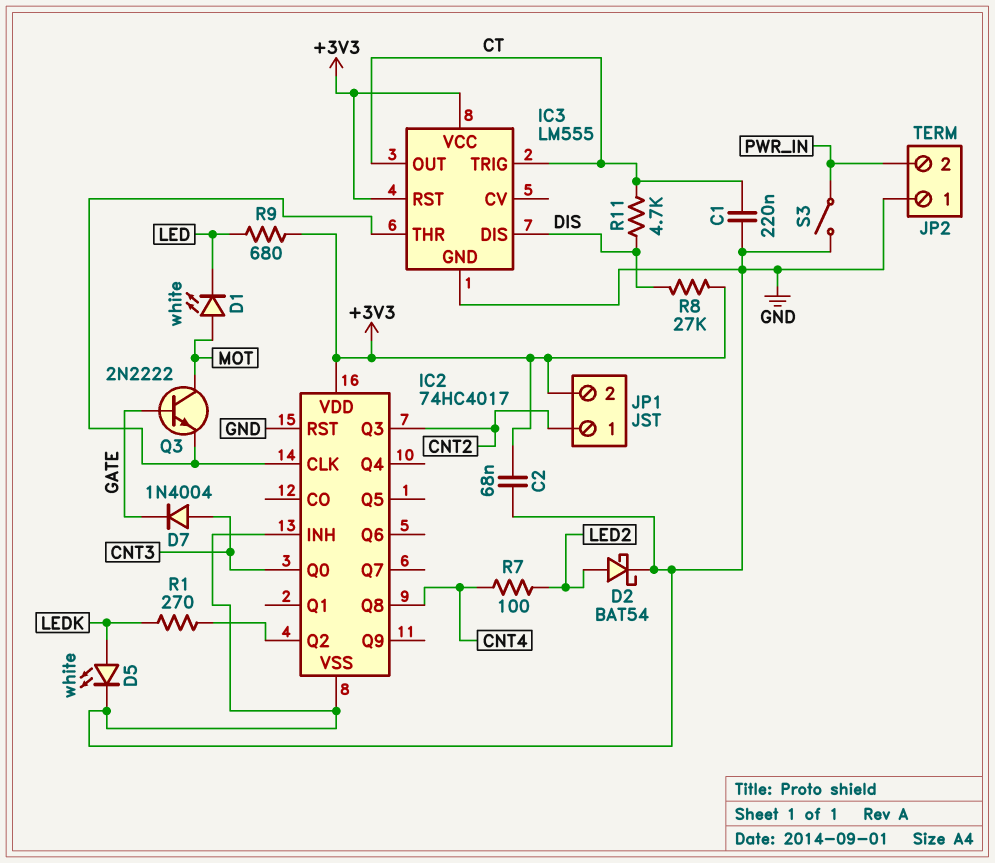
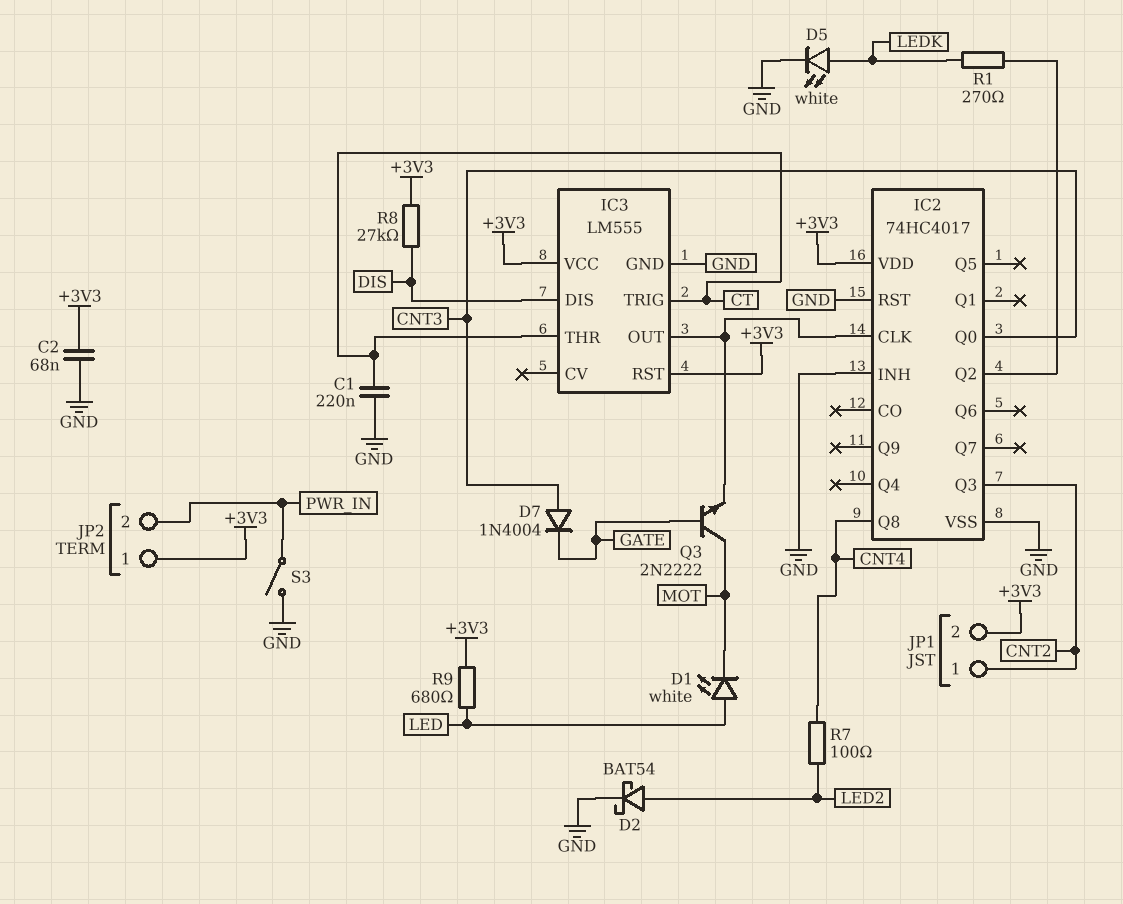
D1: LED white (A MOT, K LED) -> LED white (A LED, K MOT)
IC3 pin OUT: CT -> IC2/CLK
IC3 pin THR: IC2/CLK -> CT
JP2 pin 1: GND -> +3V3
R11: 4.7k (CT, DIS) -> none

